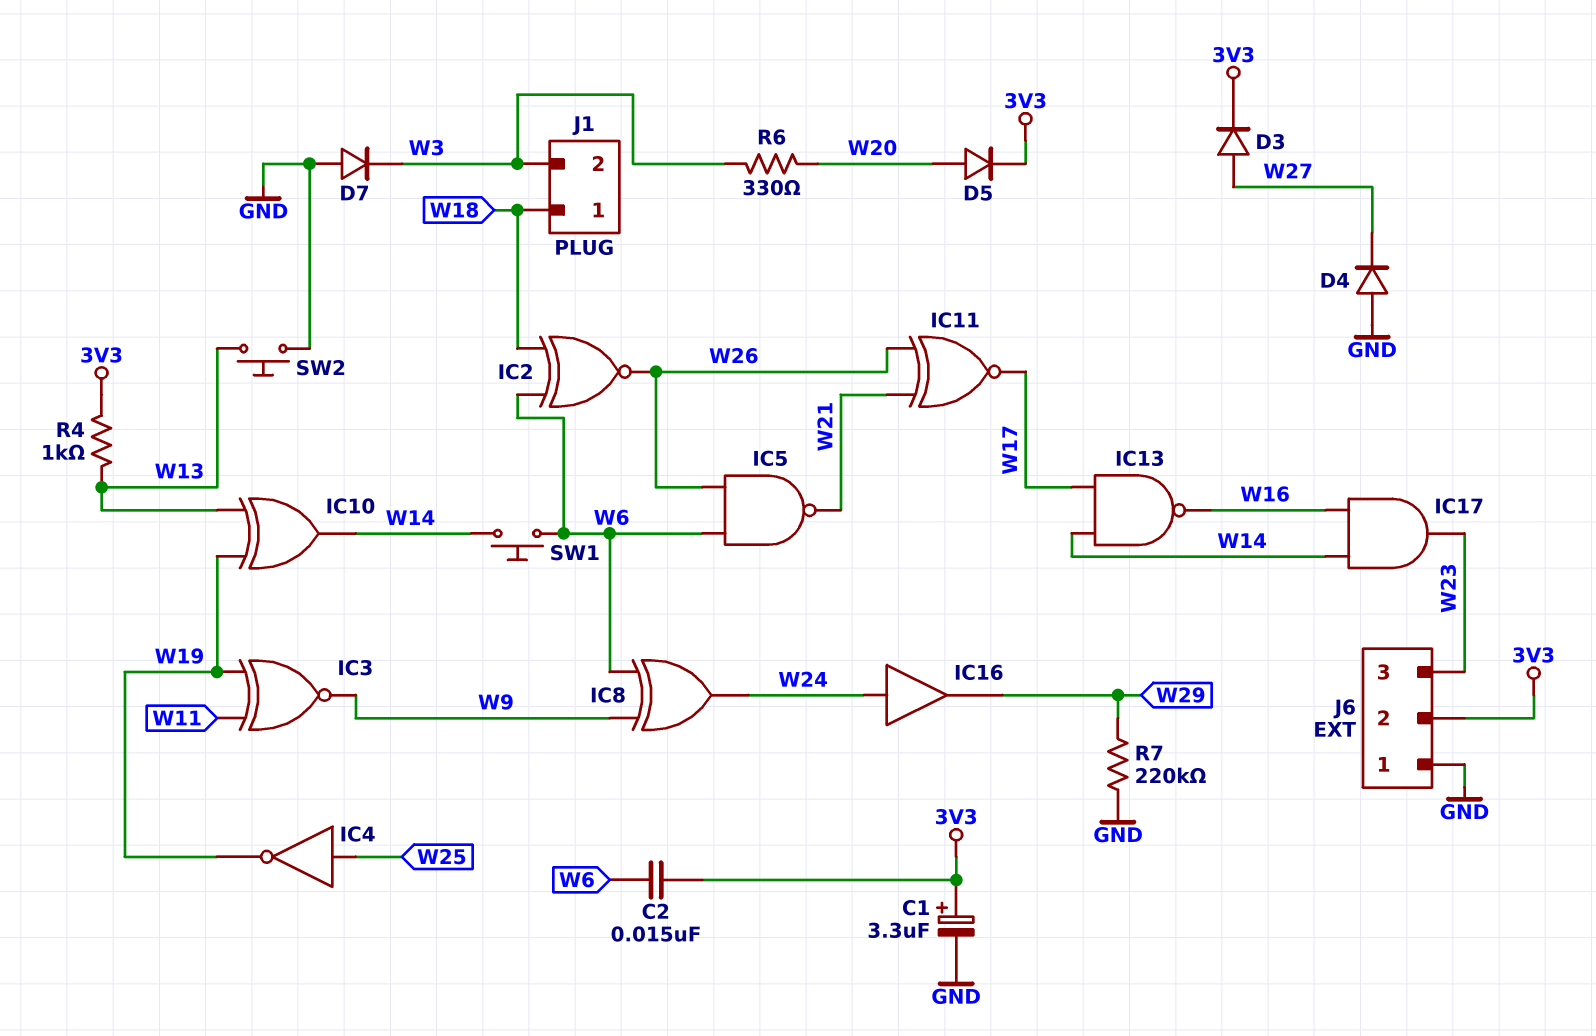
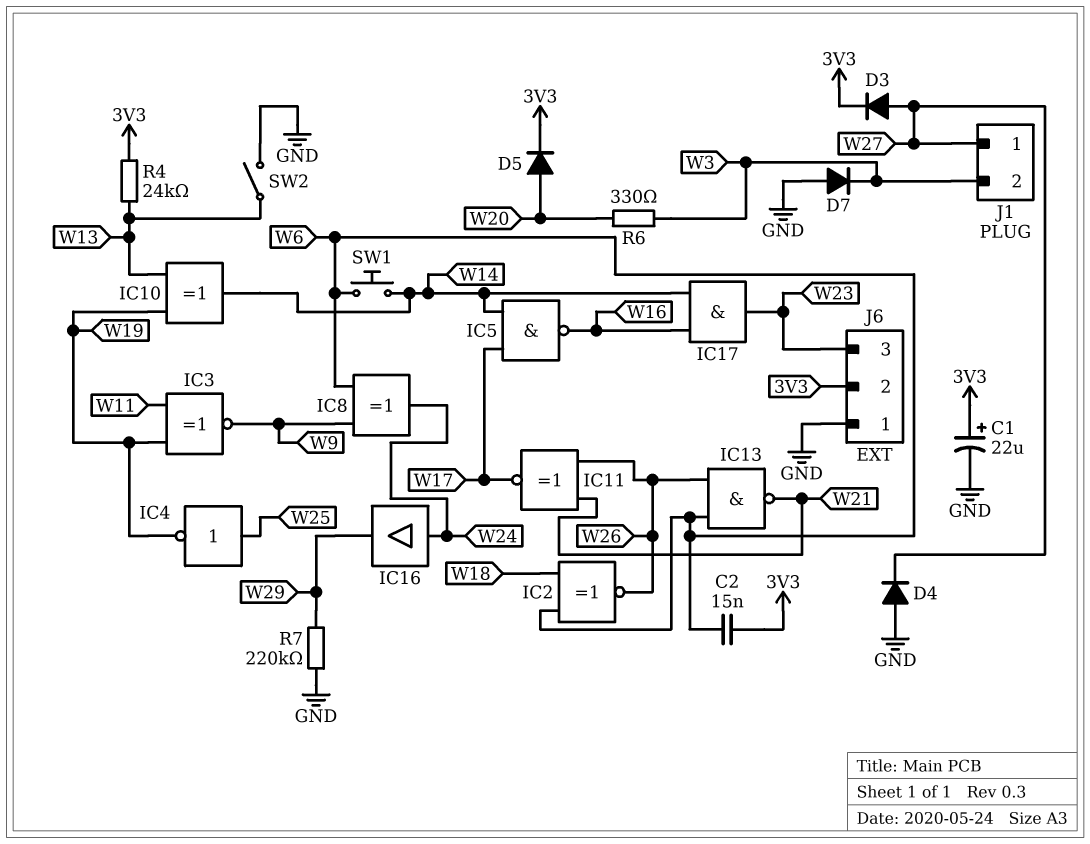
C1: 3.3uF (plus 3V3, minus GND) -> 22uF (plus 3V3, minus GND)
IC5: NAND (in W6, in W26, out W21) -> NAND (in W14, in W17, out W16)
IC13: NAND (in W14, in W17, out W16) -> NAND (in W6, in W26, out W21)
J1 pin 1: W18 -> W27
R4: 1k (3V3, W13) -> 24k (3V3, W13)
SW2: button (GND, W13) -> switch (GND, W13)

